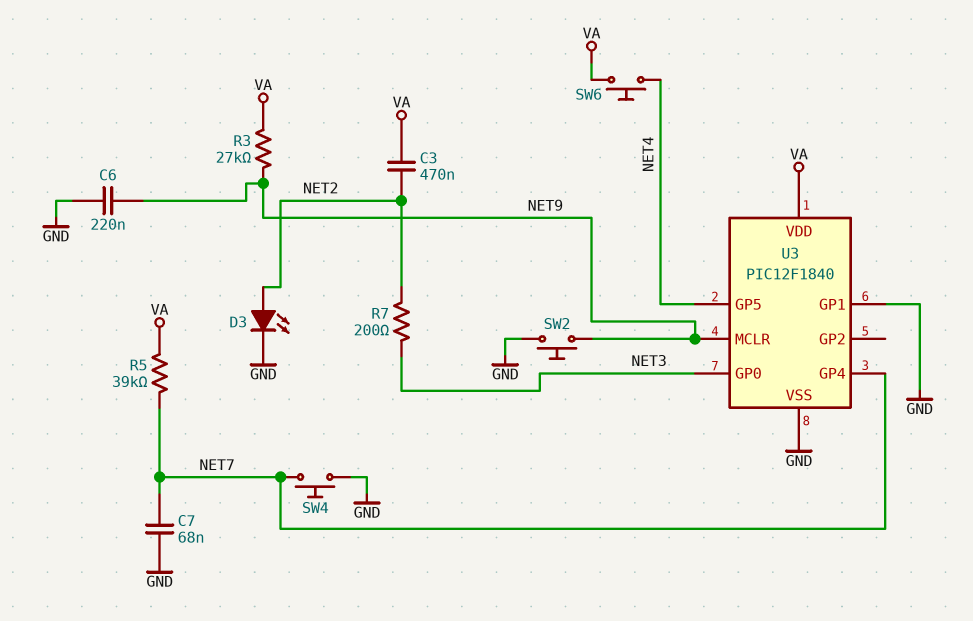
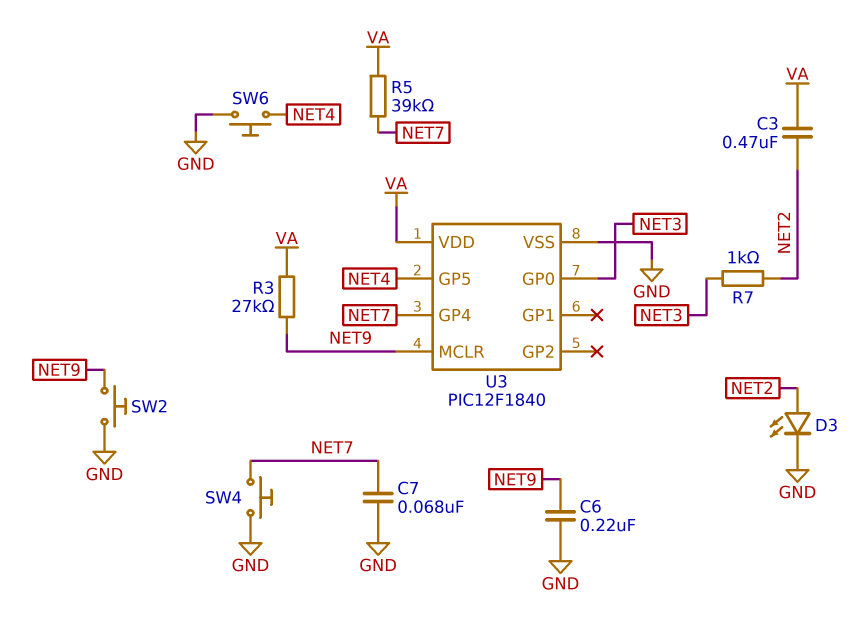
R7: 200 (NET2, NET3) -> 1k (NET2, NET3)
SW6: button (NET4, VA) -> button (GND, NET4)
U3 pin GP1: GND -> none

